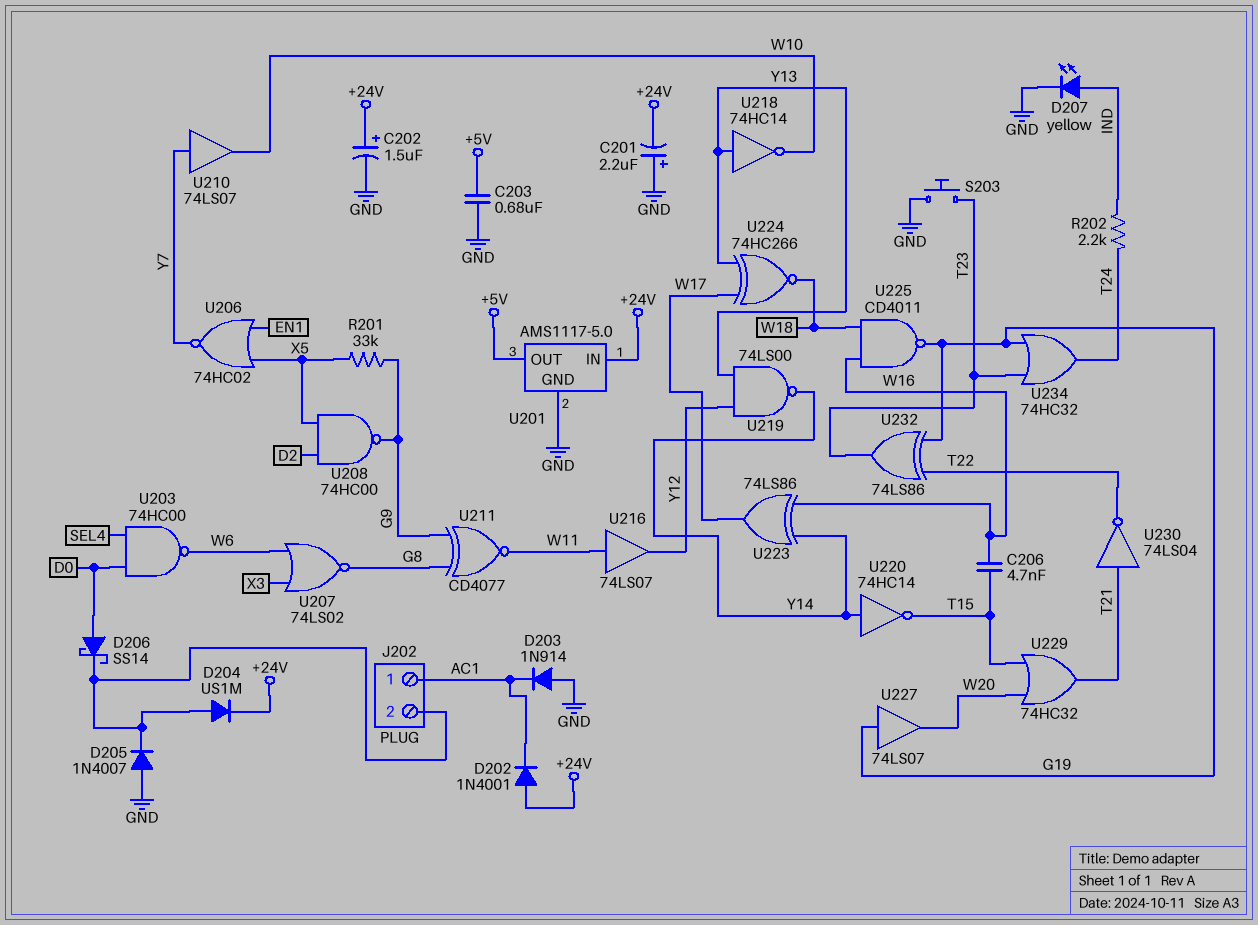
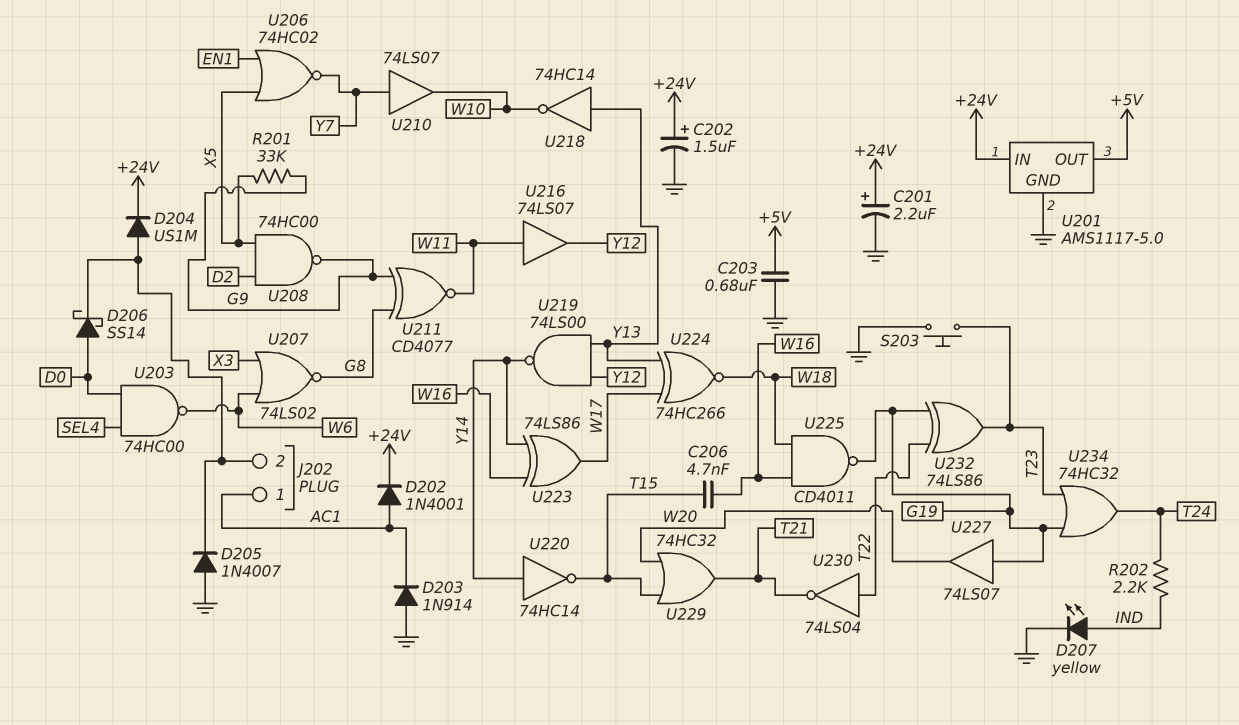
C201: 2.2uF (plus GND, minus +24V) -> 2.2uF (plus +24V, minus GND)
D202: diode 1N4001 (A +24V, K AC1) -> diode 1N4001 (A AC1, K +24V)
U230: NOT 74LS04 (in T21, out T22) -> NOT 74LS04 (in T22, out T21)

